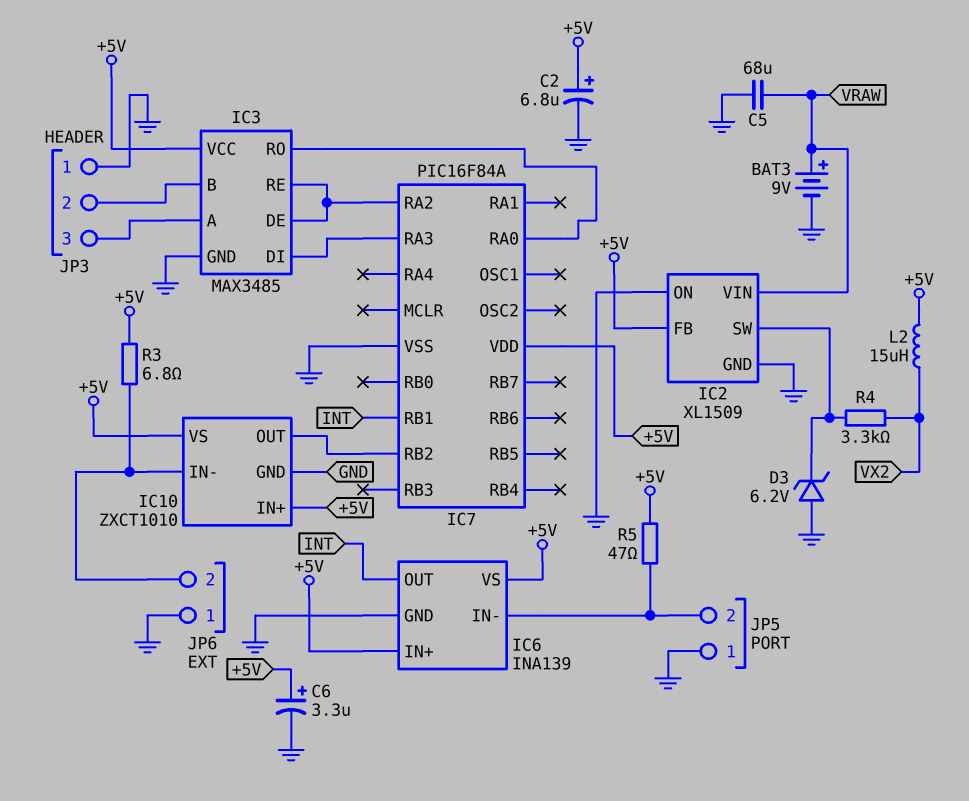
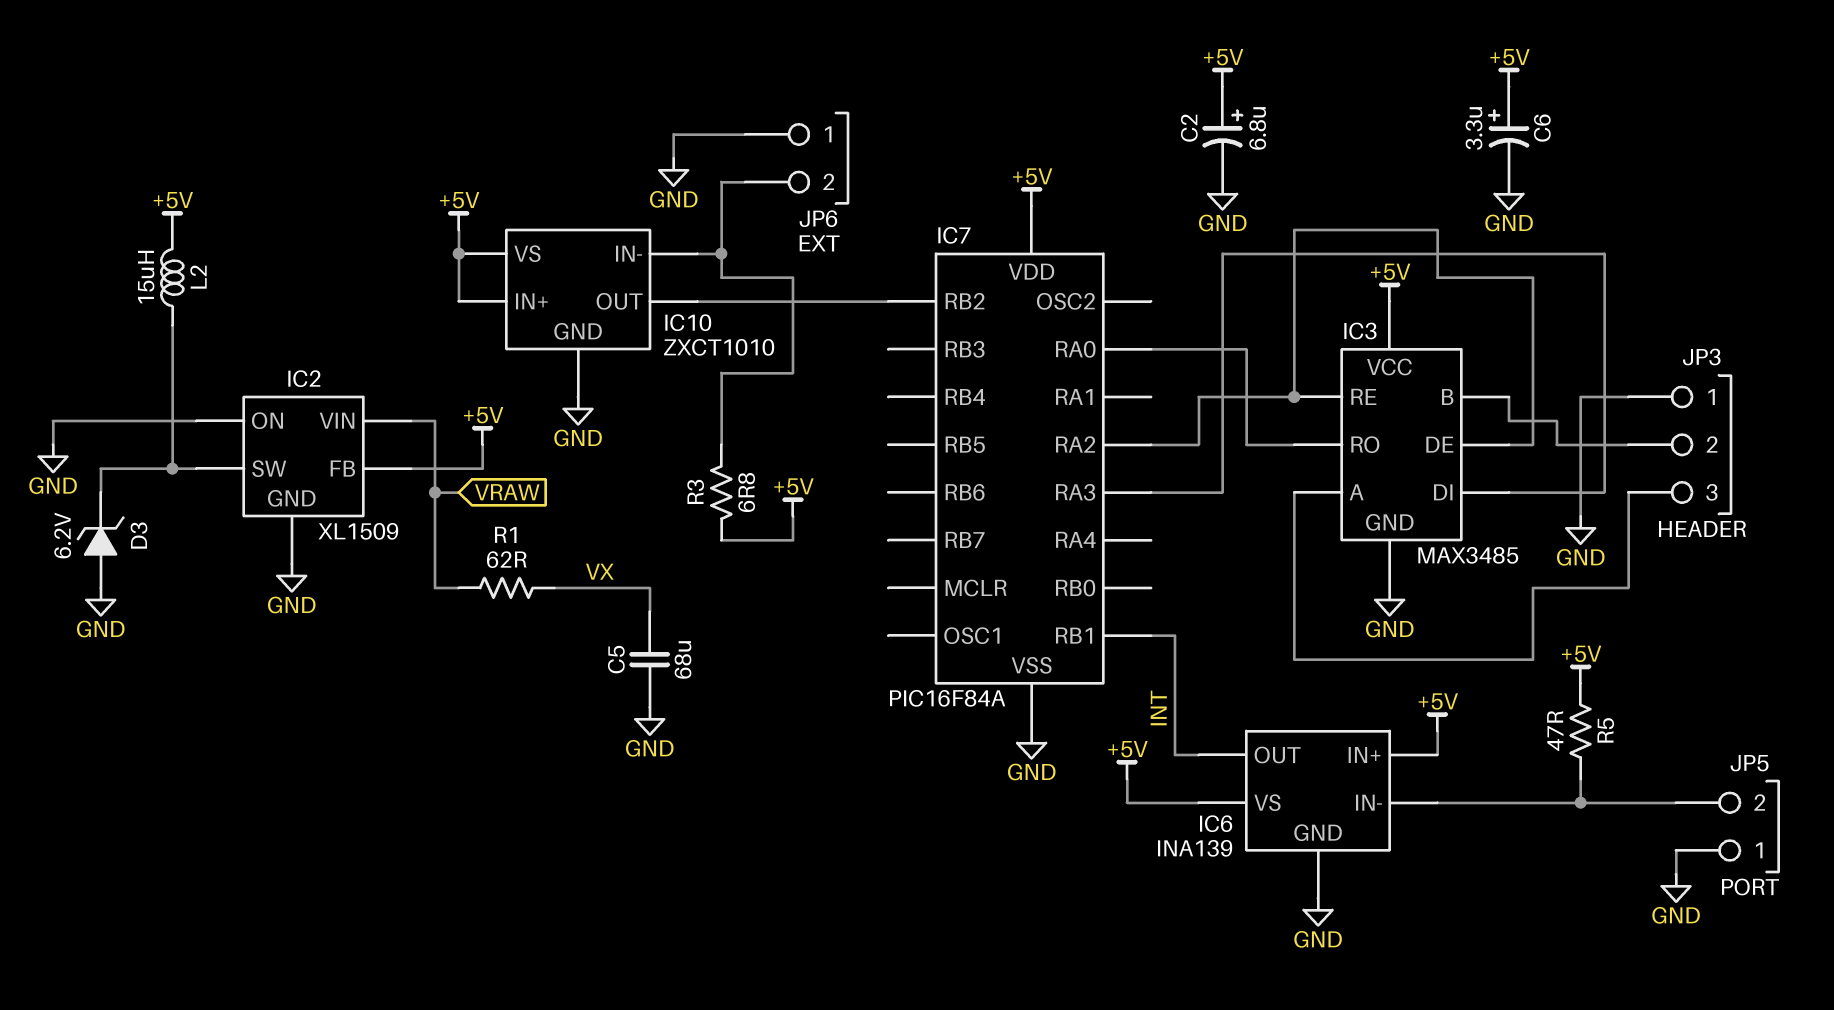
BAT3: 9V (plus VRAW, minus GND) -> none
C5: 68uF (GND, VRAW) -> 68uF (GND, VX)
L2: 15uH (+5V, VX2) -> 15uH (+5V, IC2/SW)
R1: none -> 62 (VRAW, VX)
R4: 3.3k (IC2/SW, VX2) -> none

